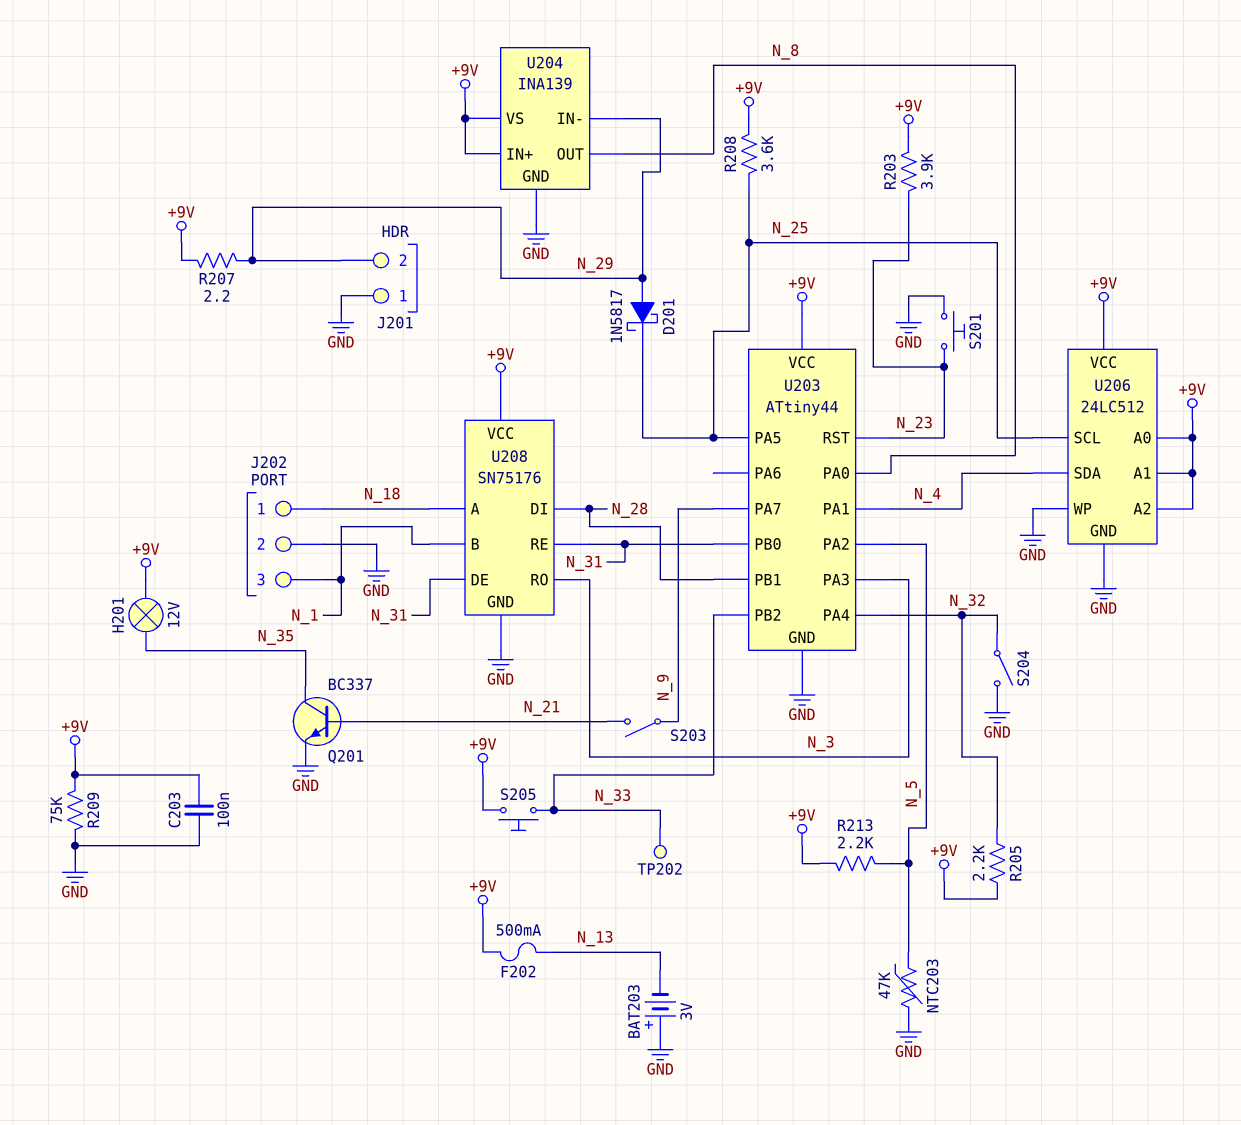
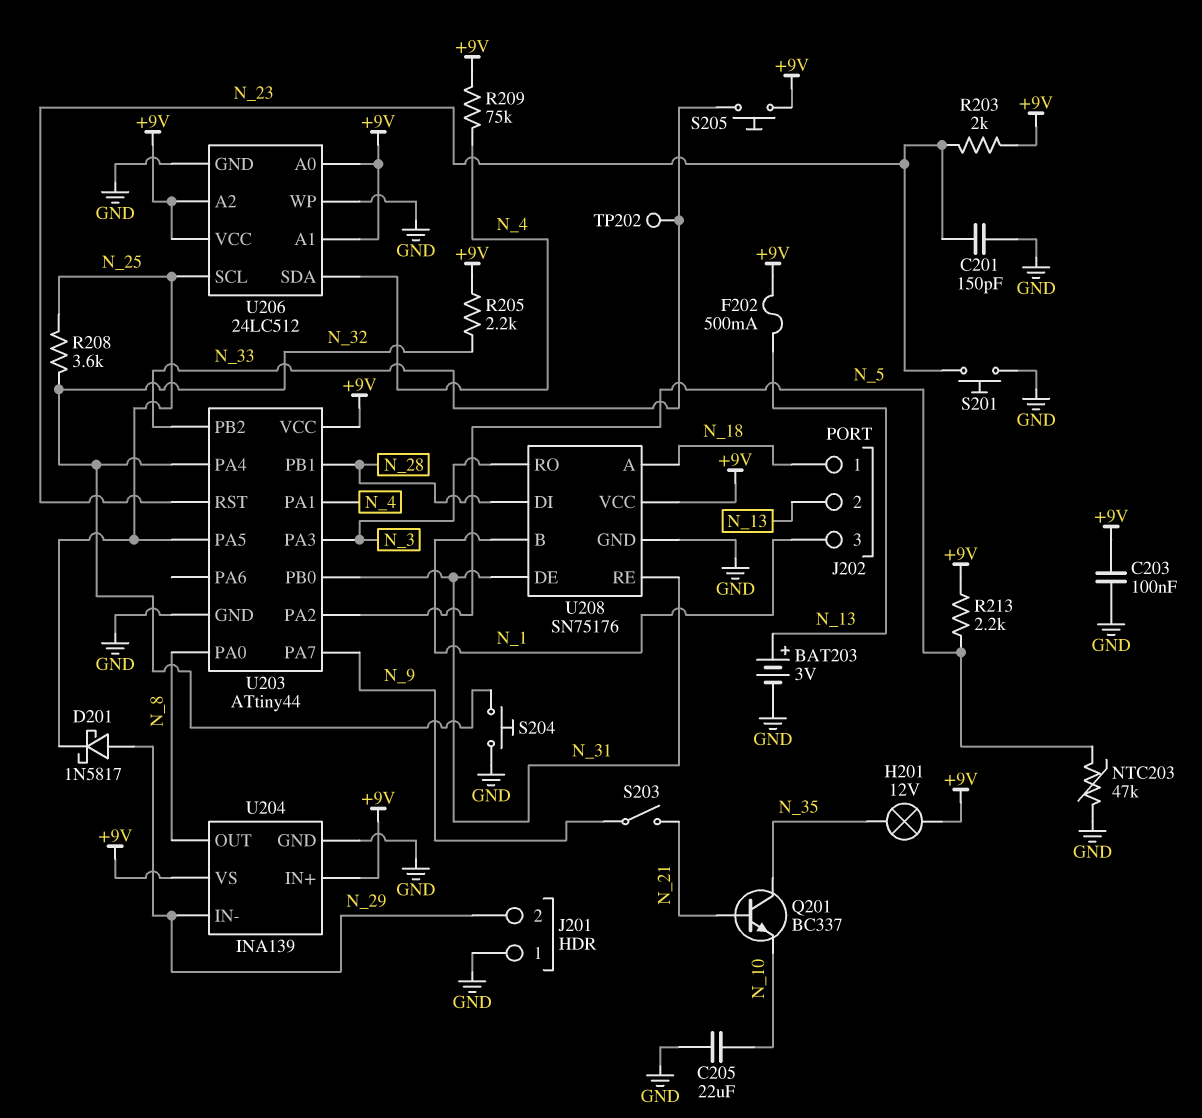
BAT203: 3V (plus GND, minus N_13) -> 3V (plus N_13, minus GND)
C201: none -> 150pF (GND, N_23)
C205: none -> 22uF (GND, N_10)
J202 pin 2: GND -> N_13
Q201: NPN BC337 (B N_21, C N_35, E GND) -> NPN BC337 (B N_21, C N_35, E N_10)
R203: 3.9k (+9V, N_23) -> 2k (+9V, N_23)
R207: 2.2 (+9V, N_29) -> none
R208: 3.6k (+9V, N_25) -> 3.6k (N_25, N_32)
R209: 75k (+9V, GND) -> 75k (+9V, N_4)
S204: switch (GND, N_32) -> button (GND, N_32)

